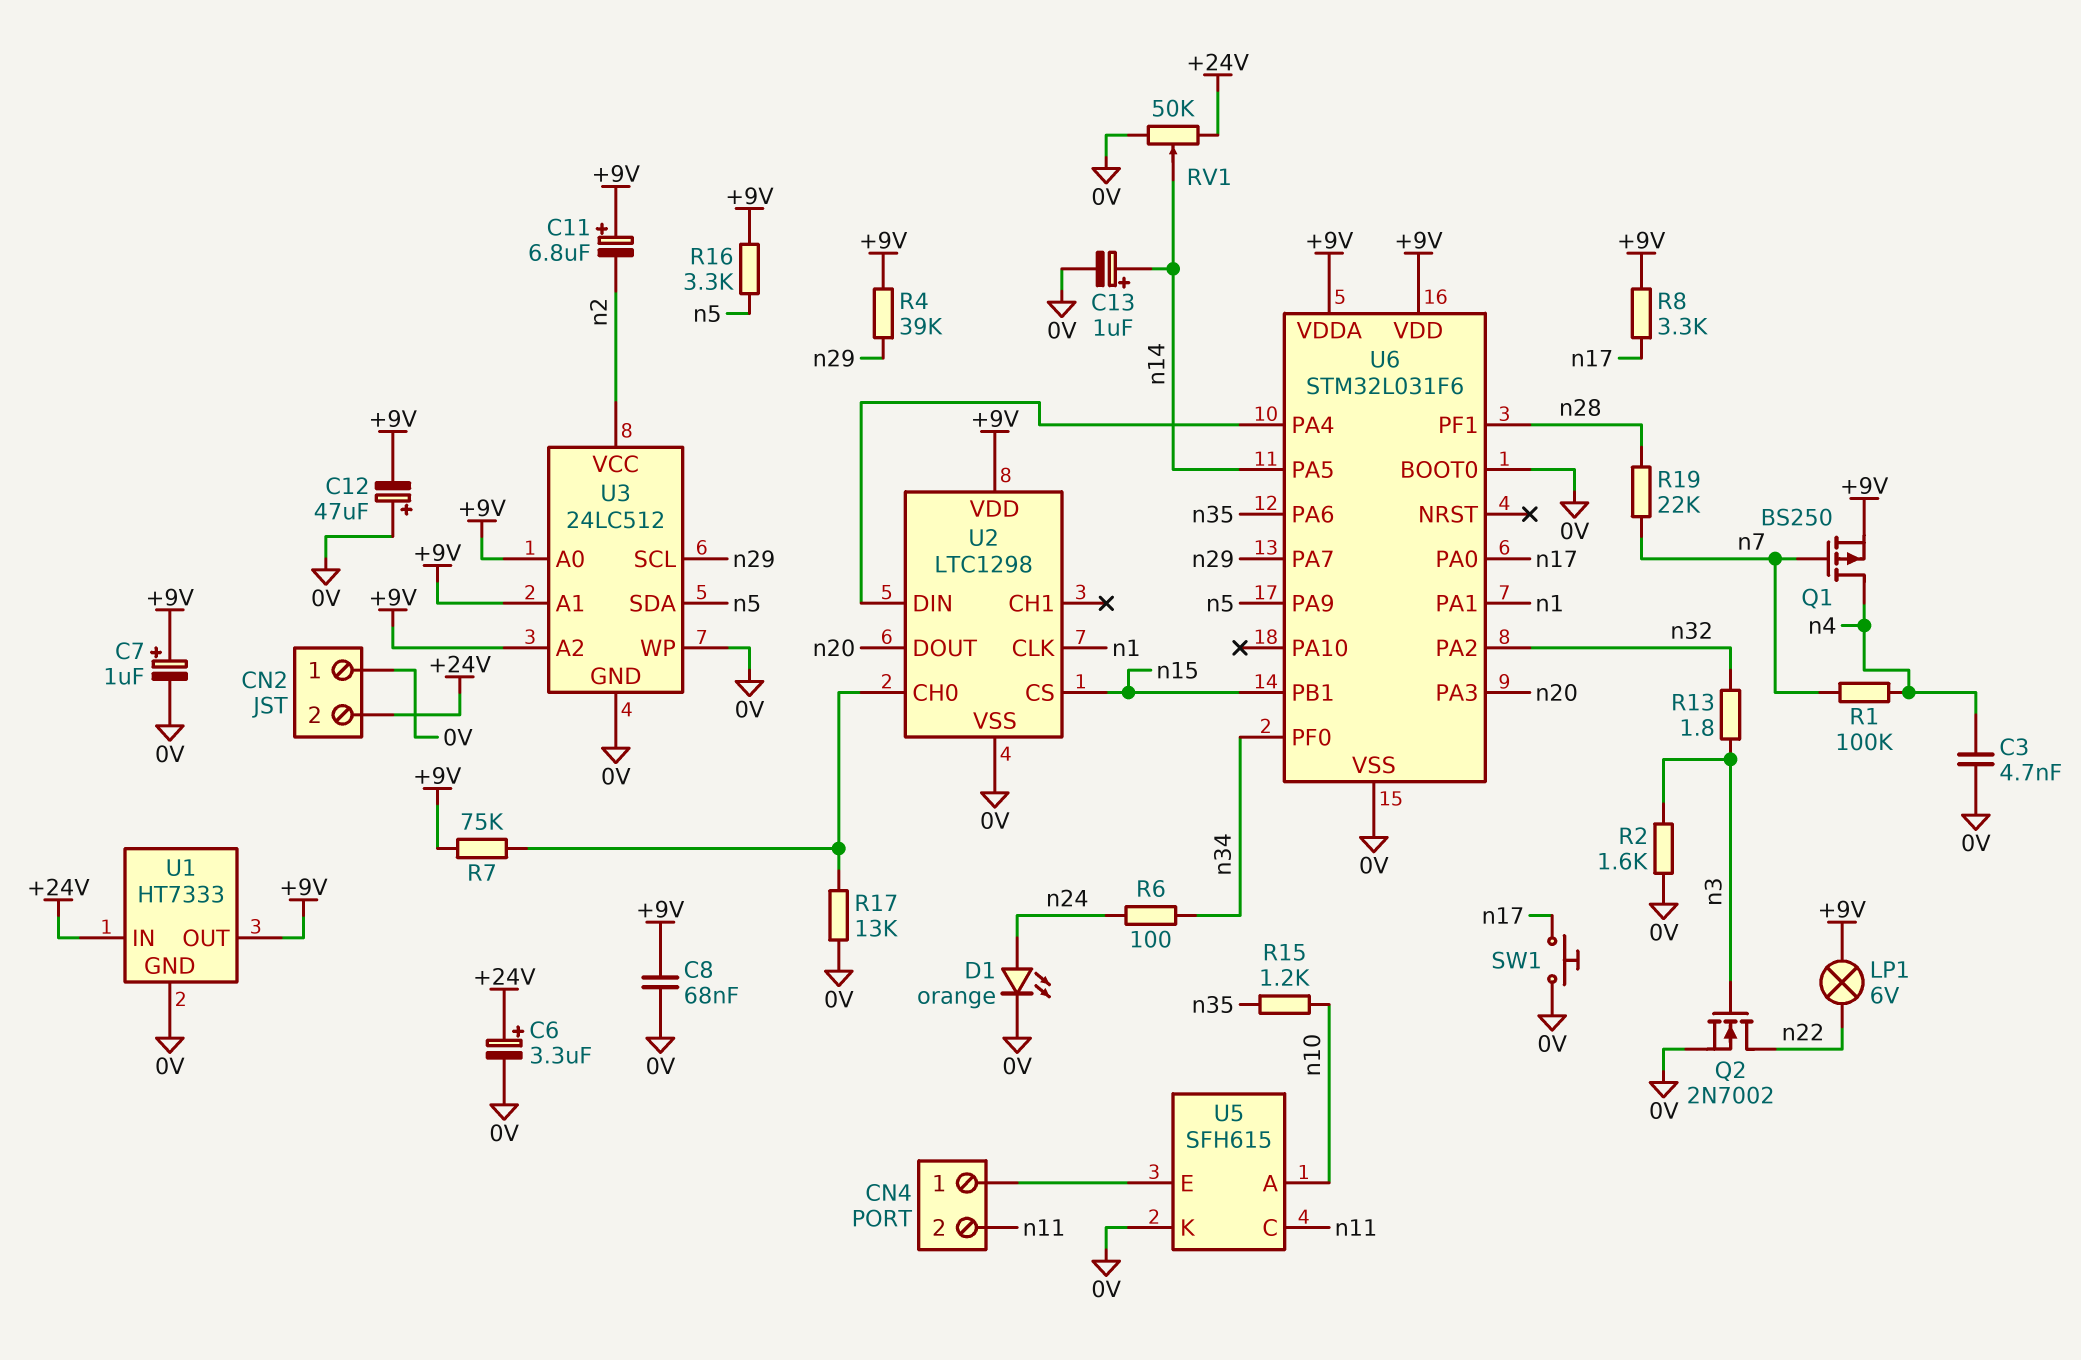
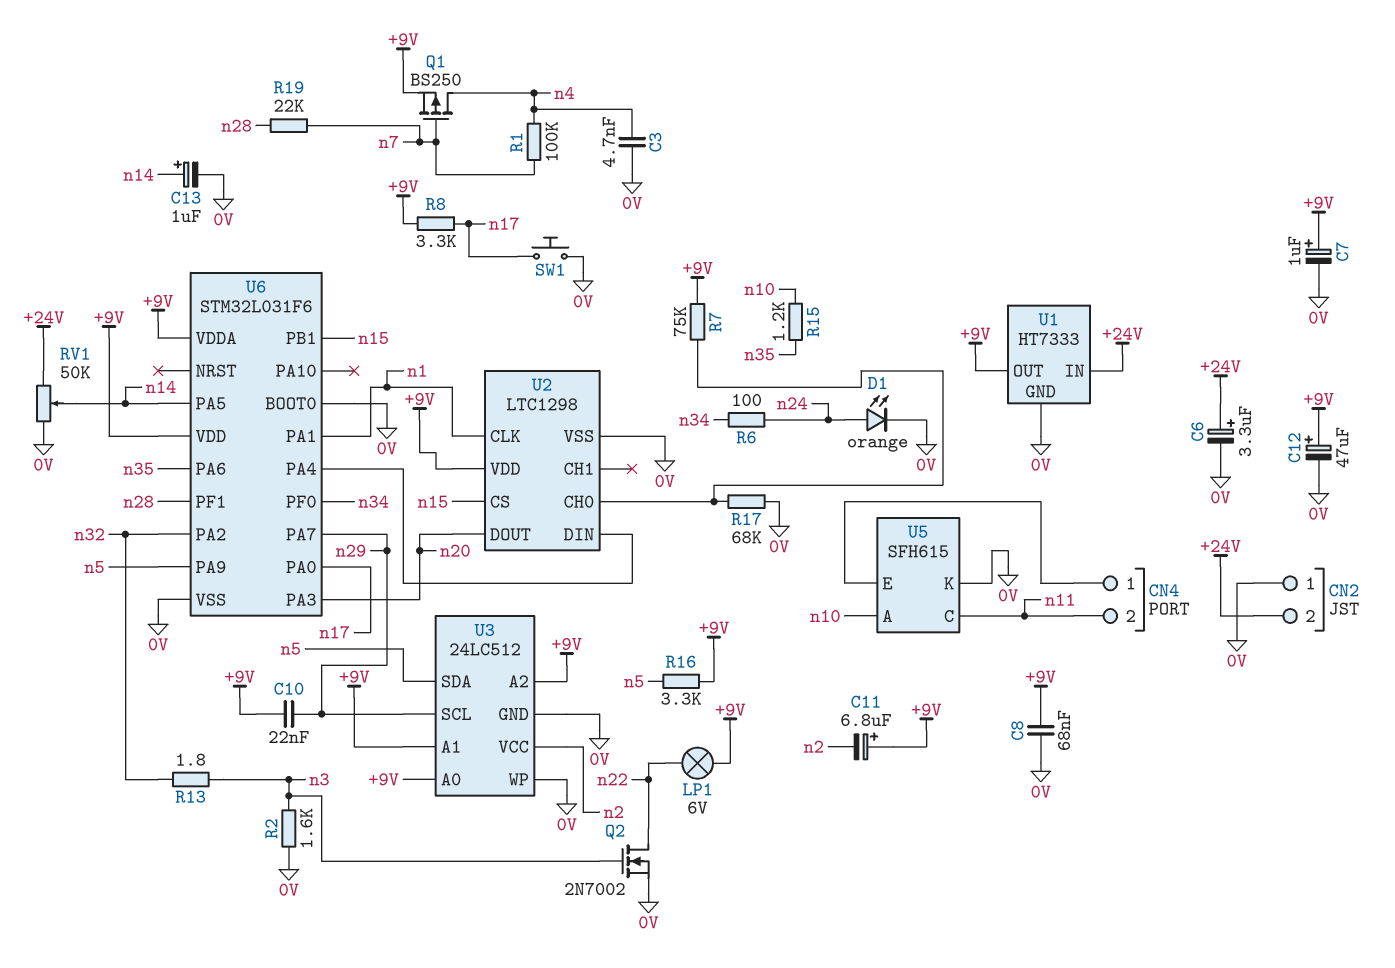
C10: none -> 22nF (+9V, n29)
C12: 47uF (plus 0V, minus +9V) -> 47uF (plus +9V, minus 0V)
R4: 39k (+9V, n29) -> none
R17: 13k (0V, U2/CH0) -> 68k (0V, U2/CH0)

